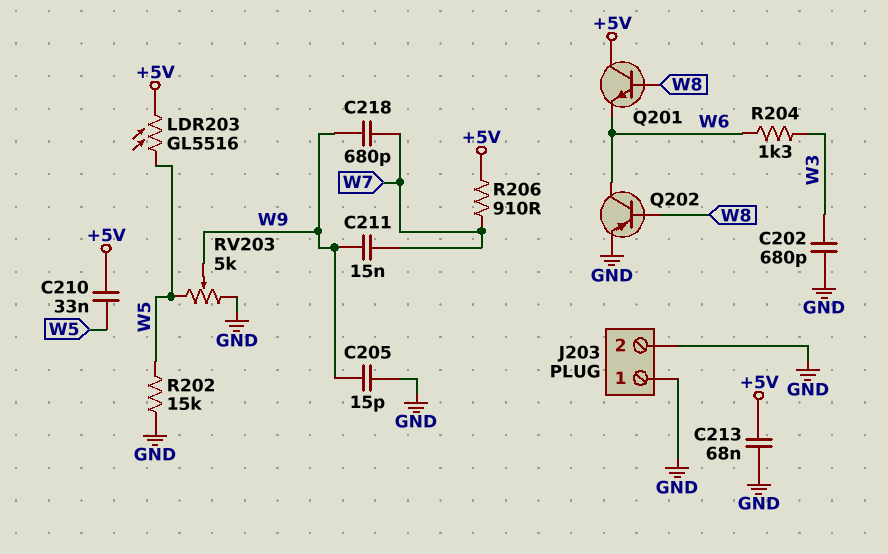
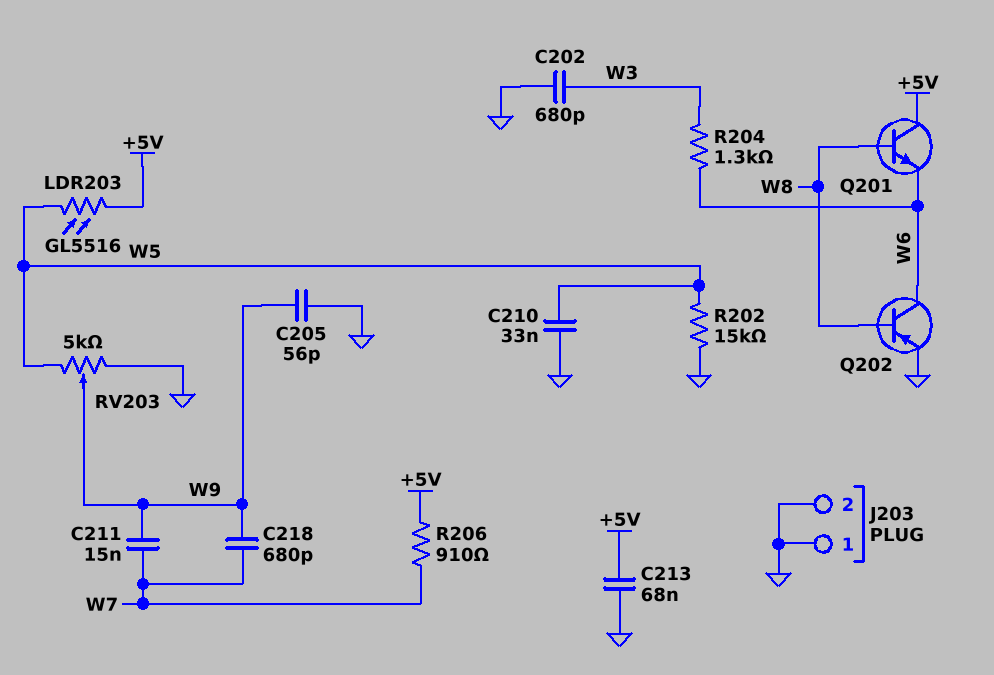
C205: 15pF (GND, W9) -> 56pF (GND, W9)
C210: 33nF (+5V, W5) -> 33nF (GND, W5)

